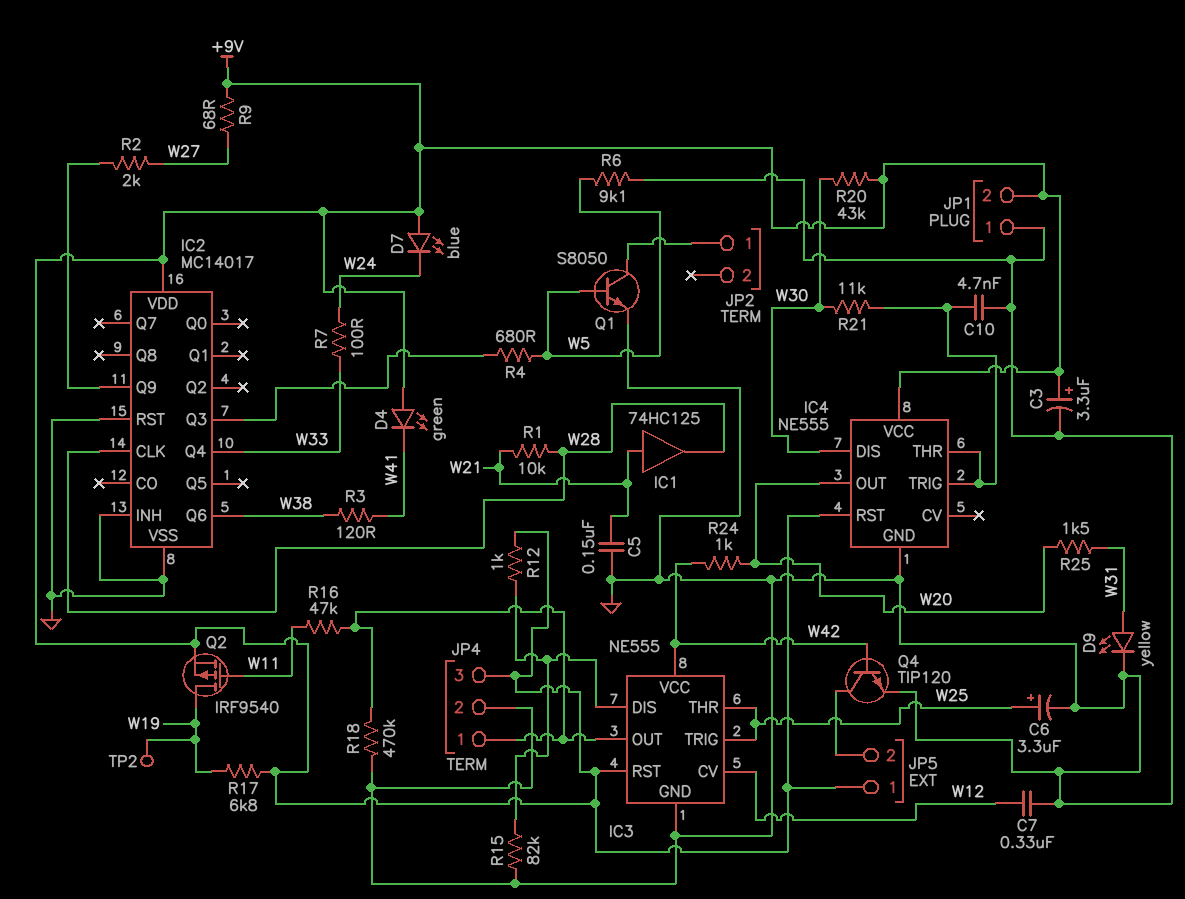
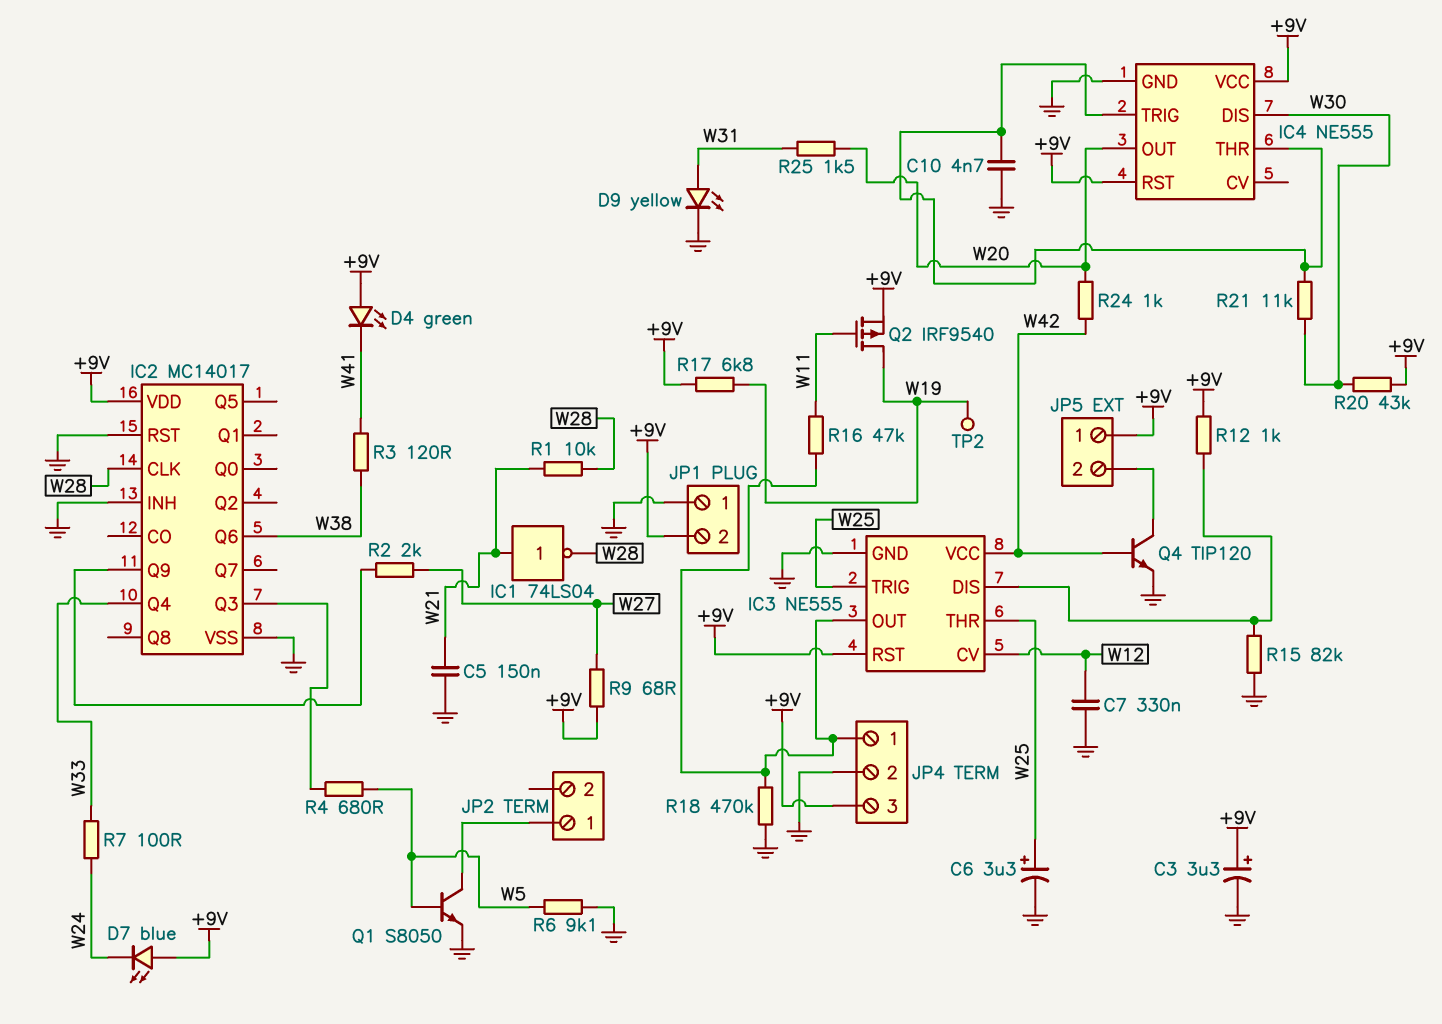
IC1: buffer 74HC125 (in W21, out W28) -> NOT 74LS04 (in W21, out W28)

